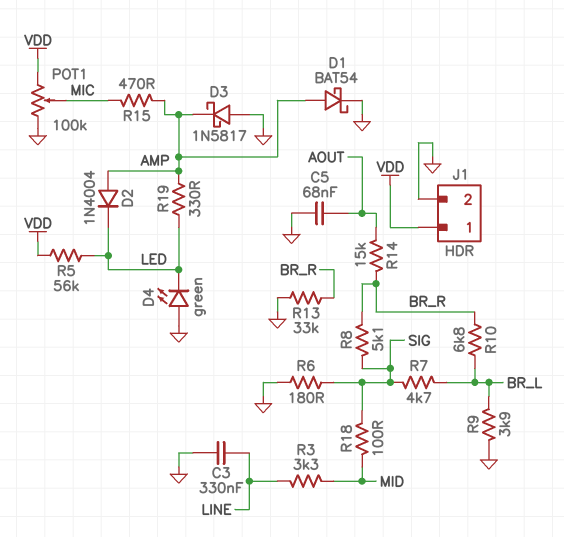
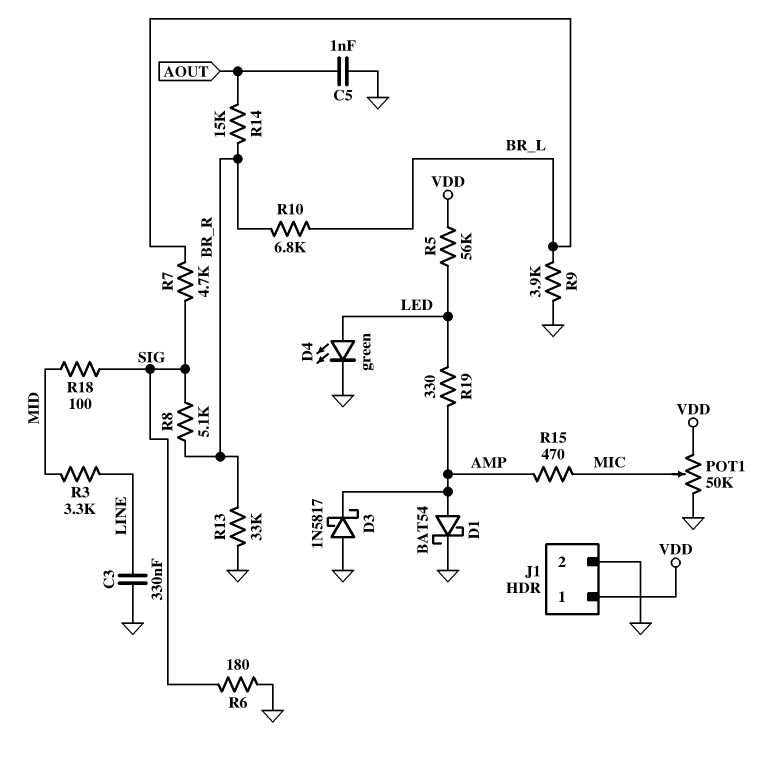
C5: 68nF (AOUT, GND) -> 1nF (AOUT, GND)
D2: diode 1N4004 (A AMP, K LED) -> none
D4: LED green (A GND, K LED) -> LED green (A LED, K GND)
POT1: 100k (GND, VDD, wiper MIC) -> 50k (GND, VDD, wiper MIC)

